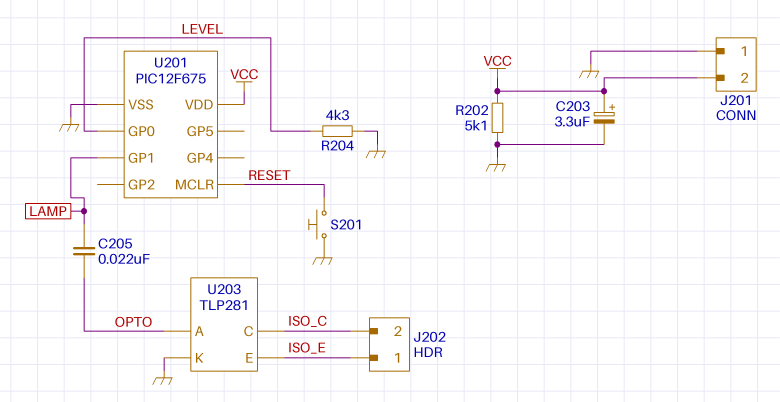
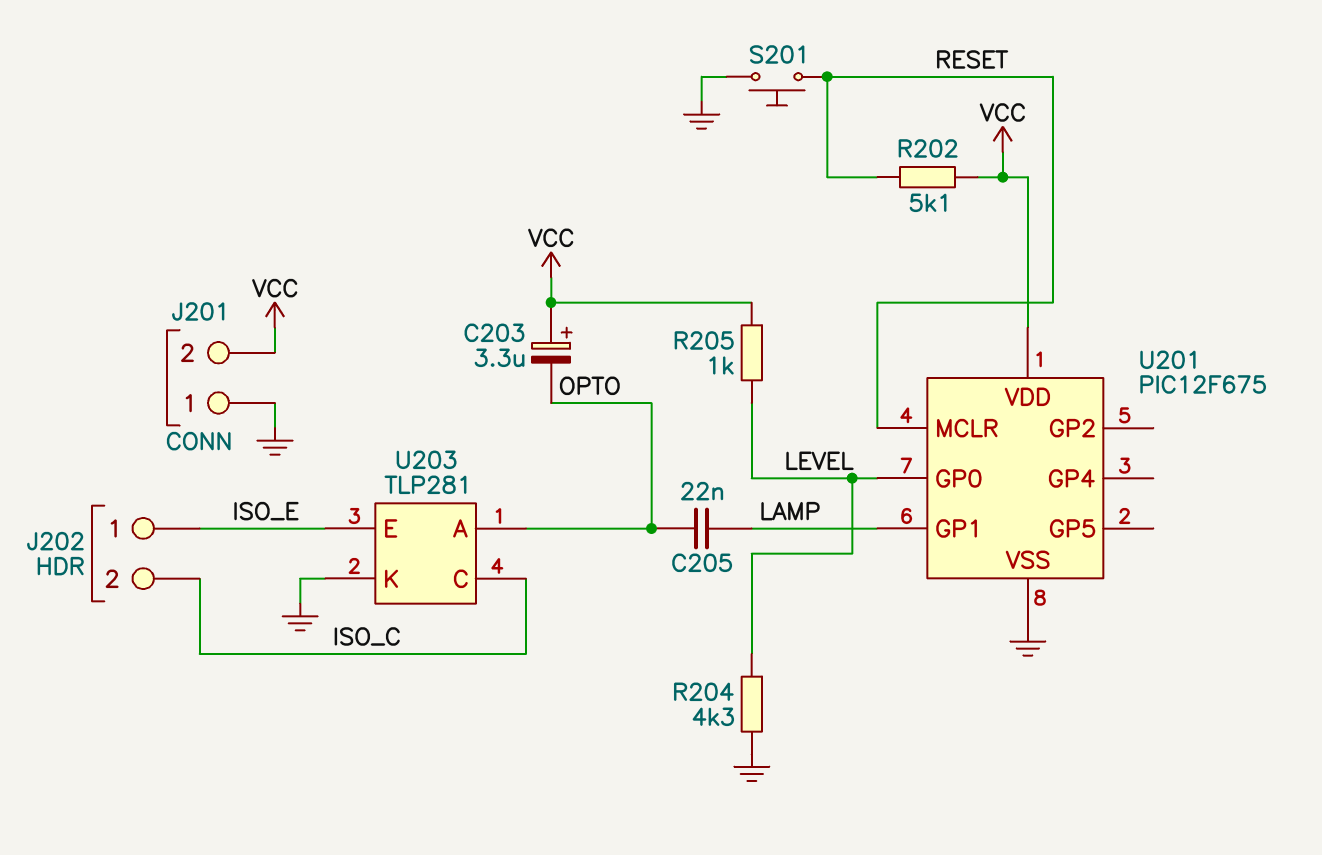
C203: 3.3uF (plus VCC, minus GND) -> 3.3uF (plus VCC, minus OPTO)
R202: 5.1k (GND, VCC) -> 5.1k (RESET, VCC)
R205: none -> 1k (LEVEL, VCC)

